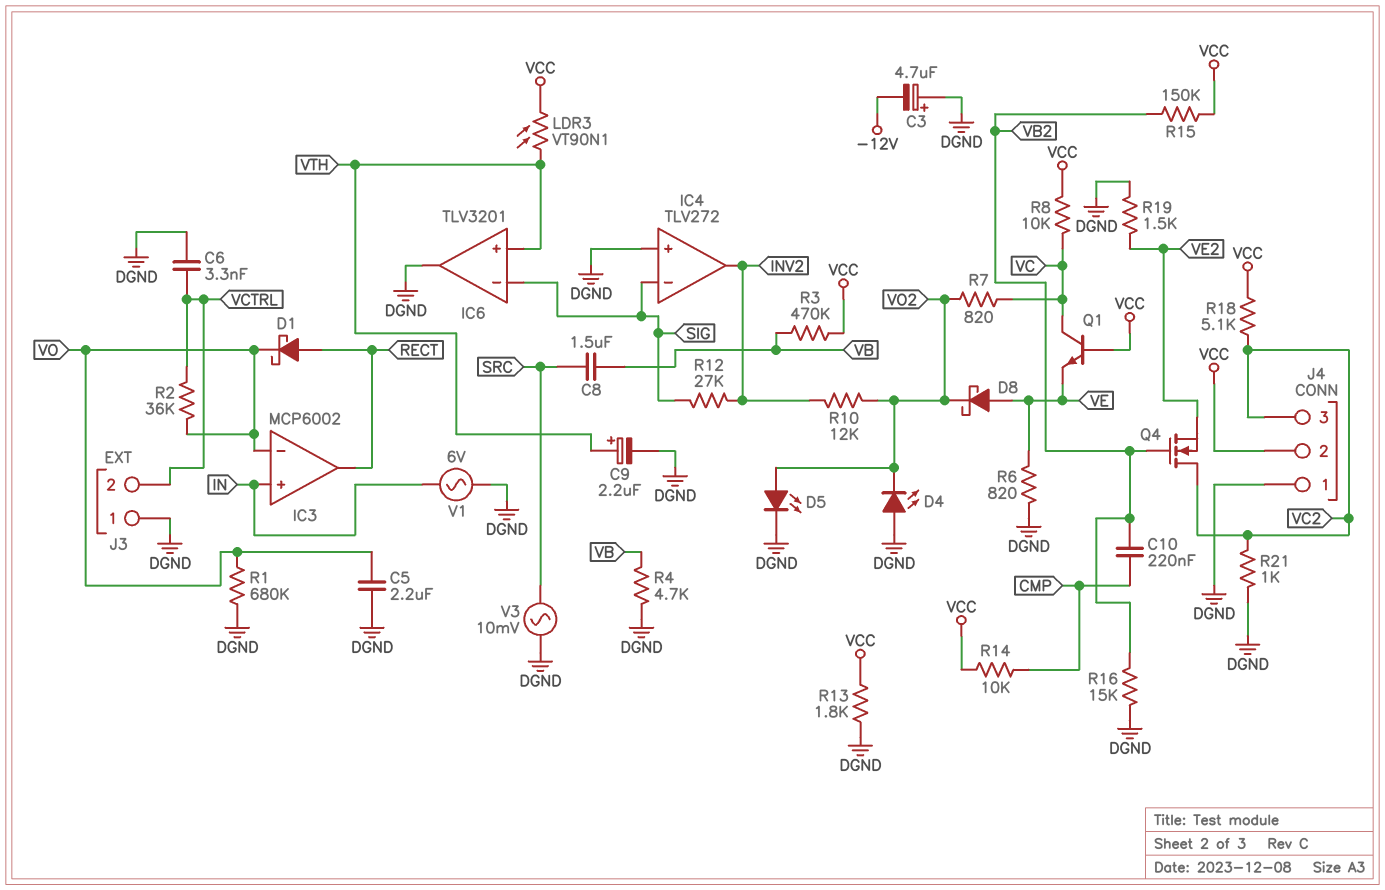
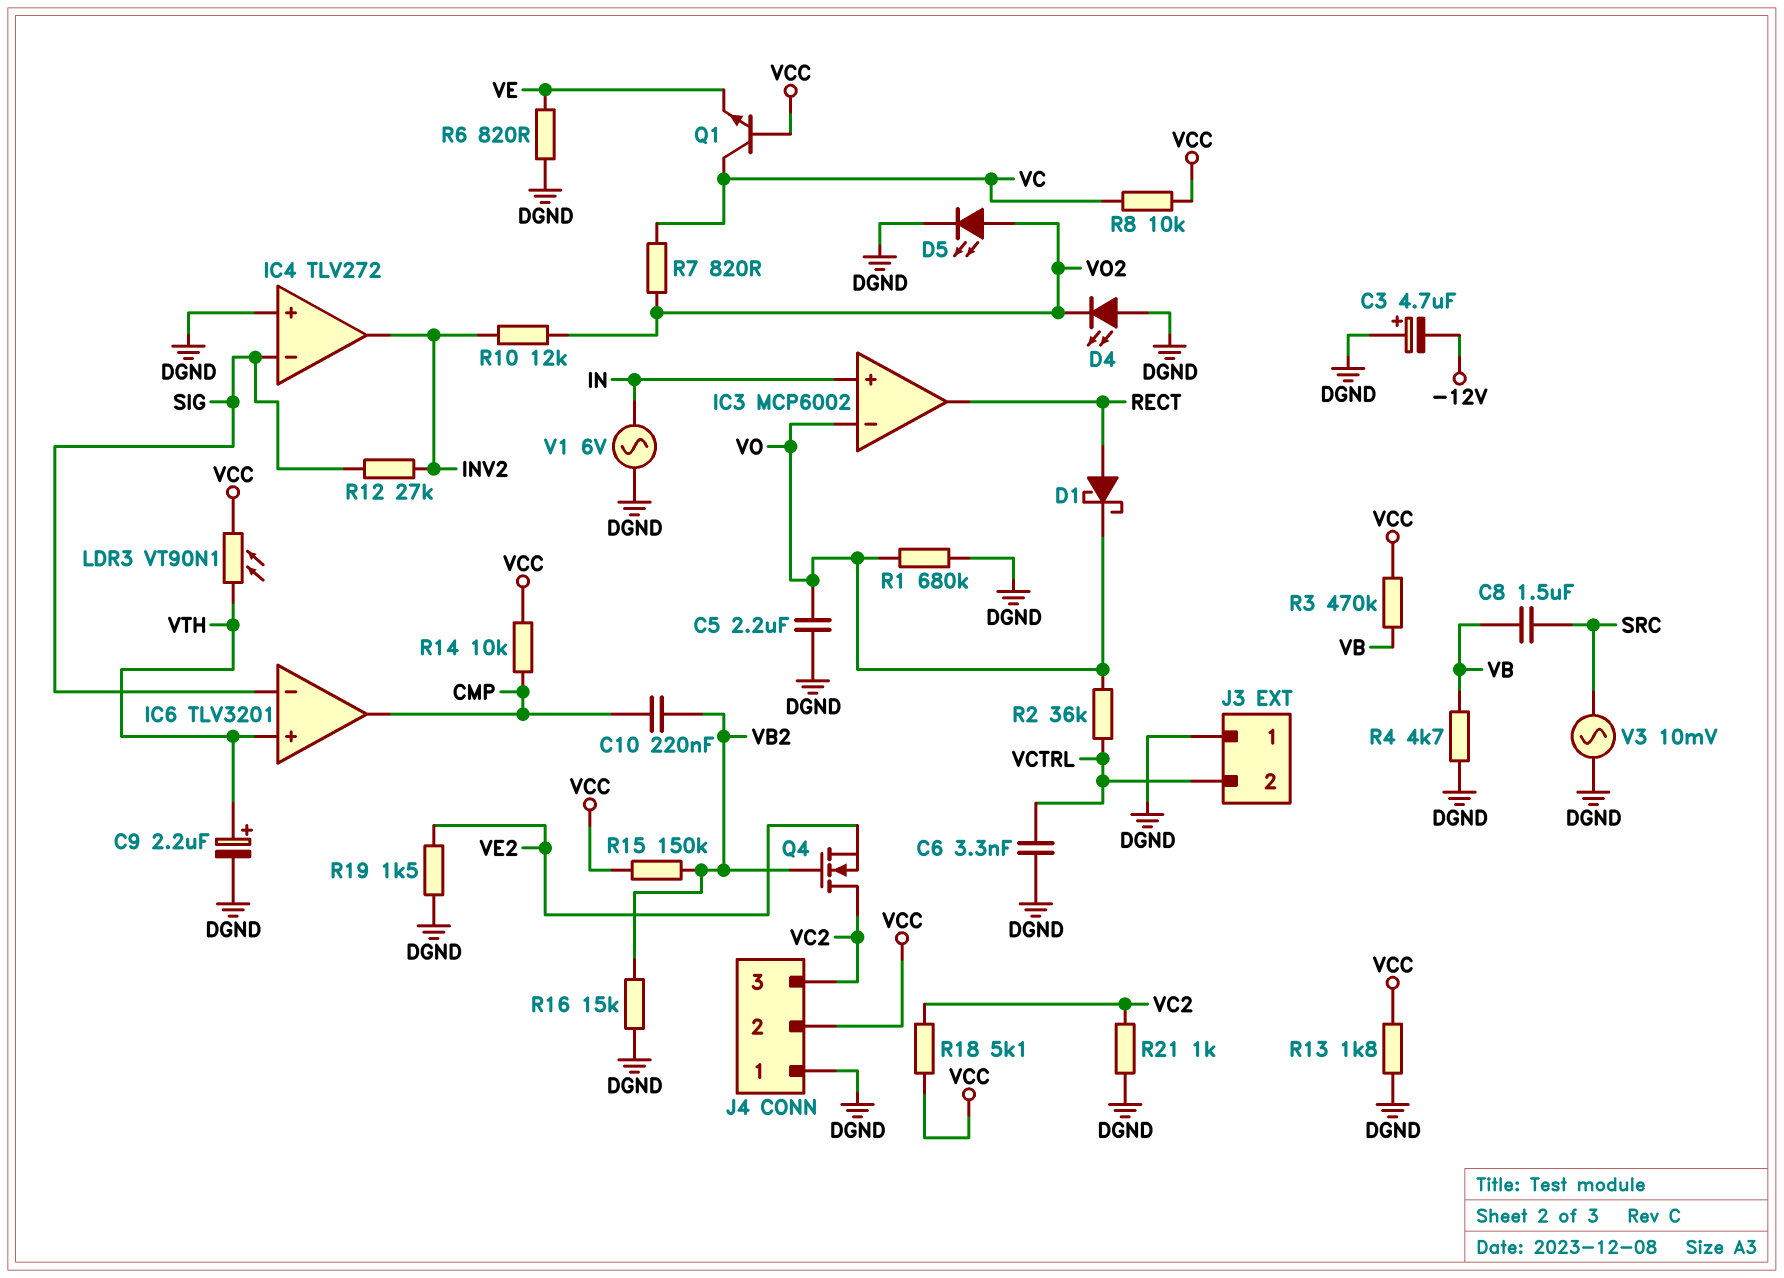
D8: schottky (A VE, K VO2) -> none
IC6 pin out: DGND -> CMP

